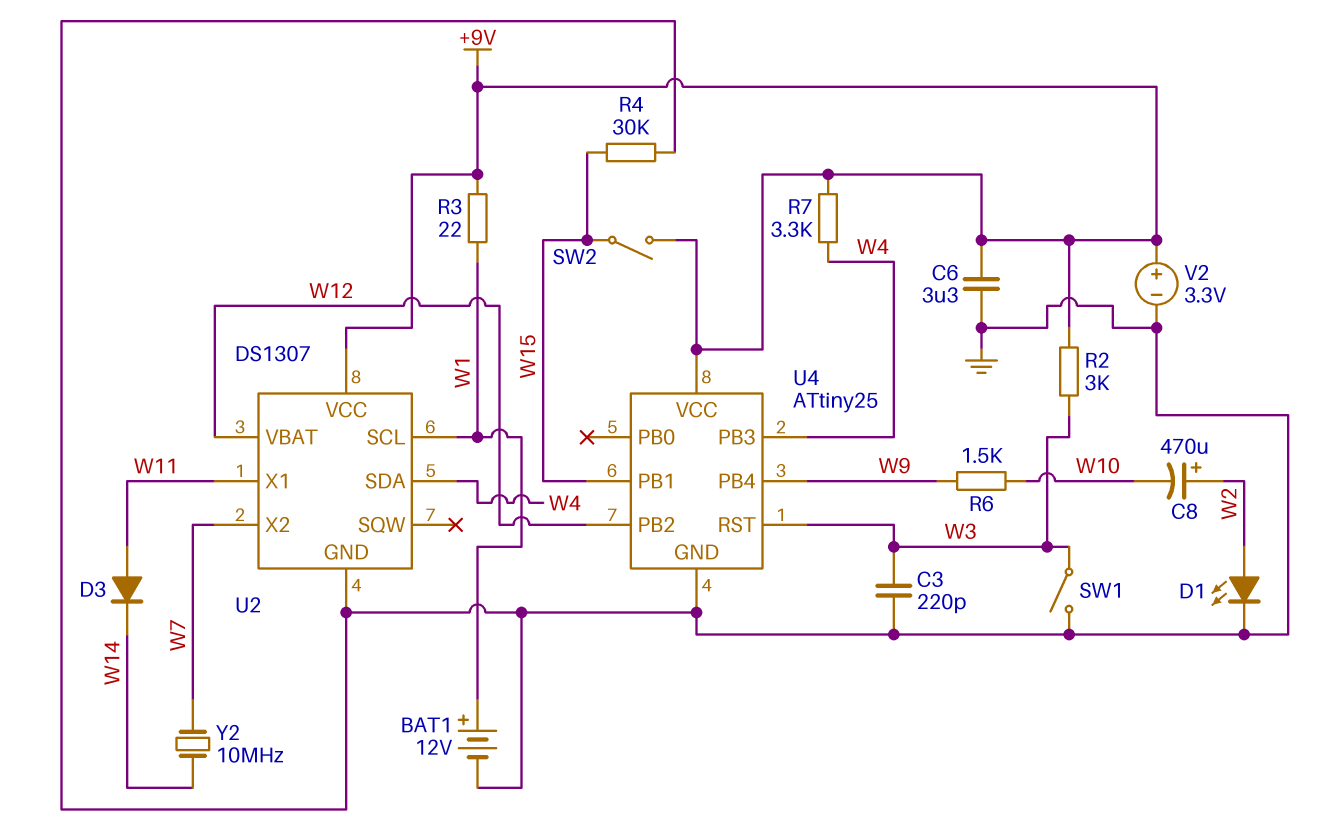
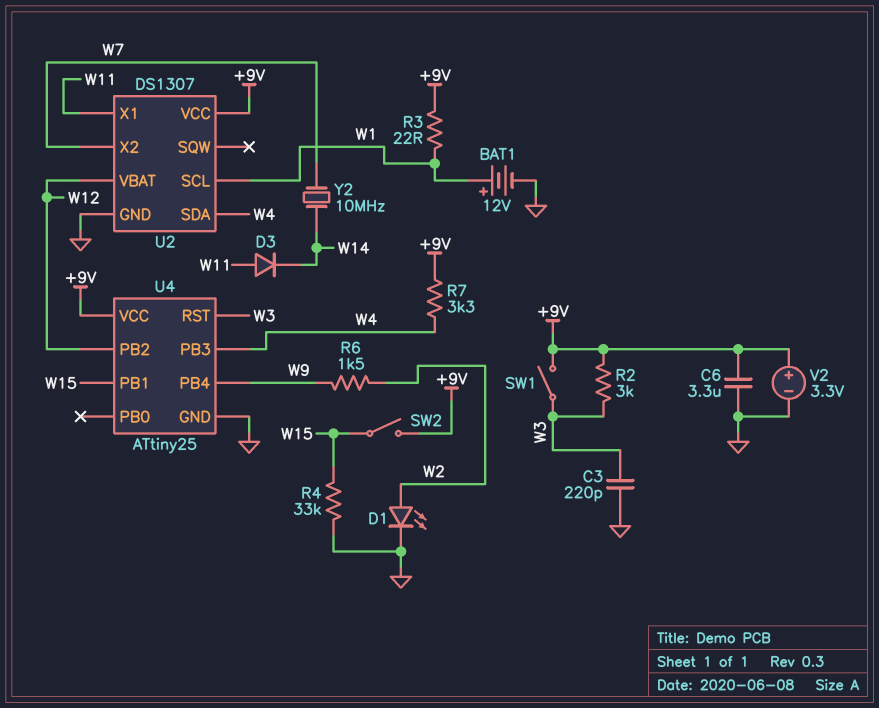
C8: 470uF (plus W2, minus W10) -> none
R4: 30k (GND, W15) -> 33k (GND, W15)
R6: 1.5k (W9, W10) -> 1.5k (W2, W9)
SW1: switch (GND, W3) -> switch (+9V, W3)

